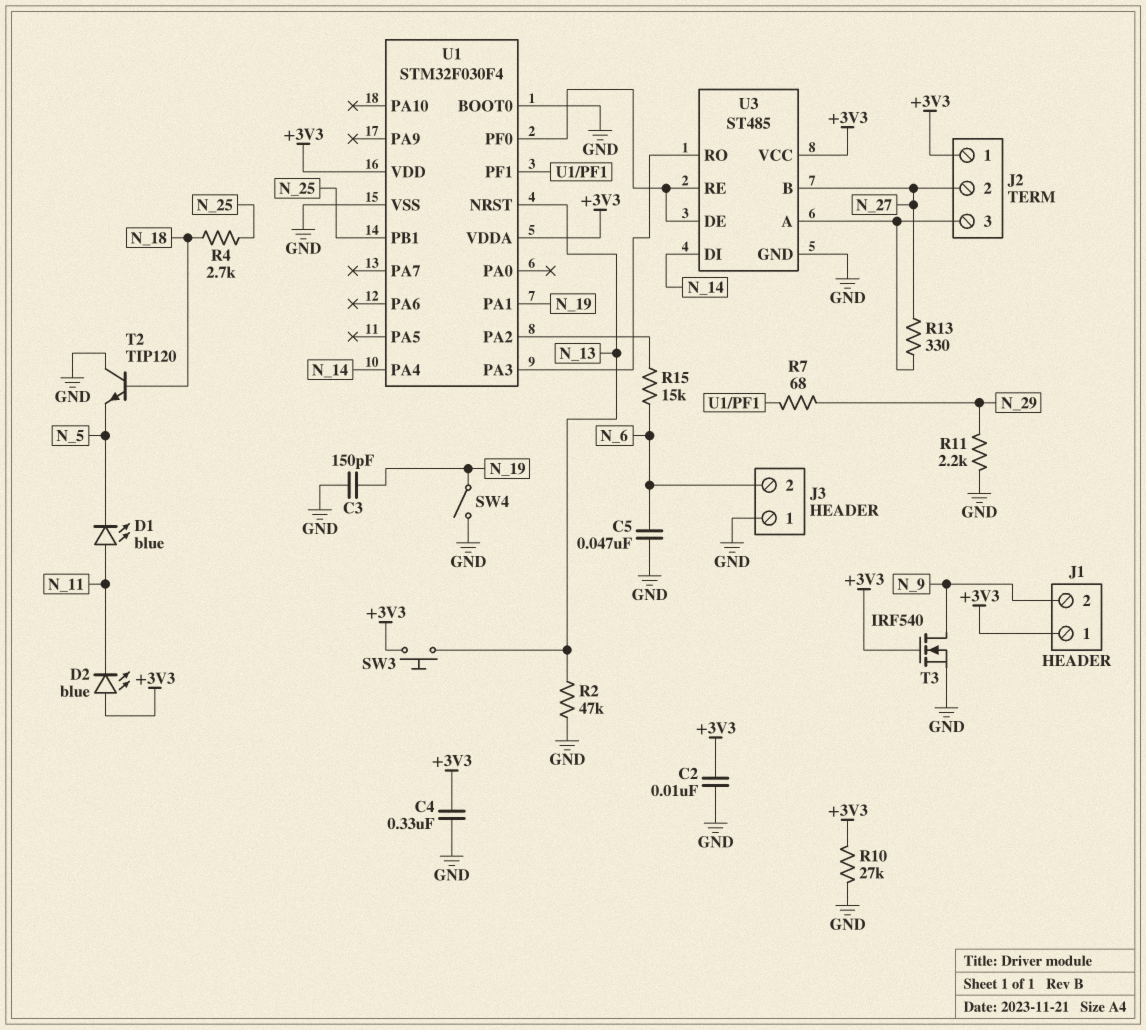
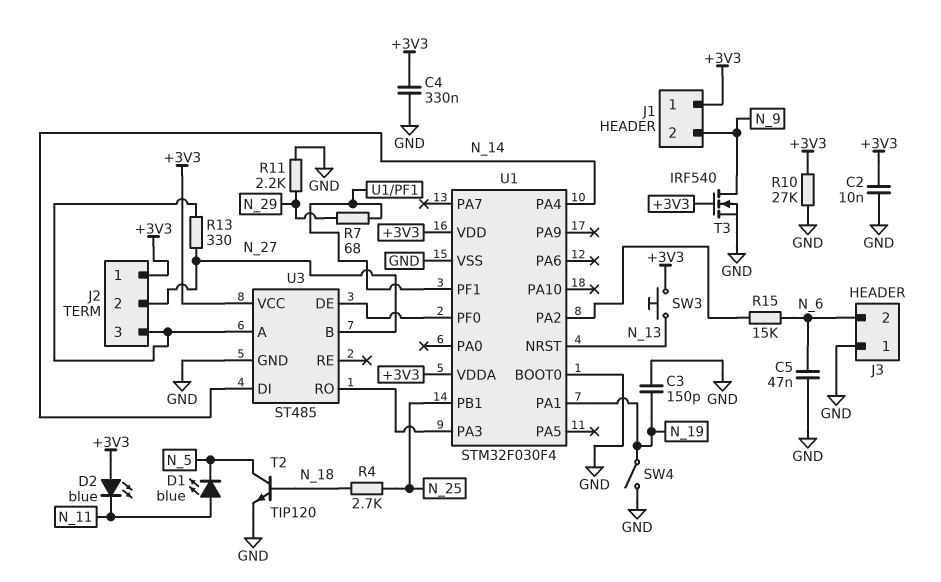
R2: 47k (GND, N_13) -> none
T2: NPN TIP120 (B N_18, C GND, E N_5) -> NPN TIP120 (B N_18, C N_5, E GND)
U3 pin RE: U1/PF0 -> none

